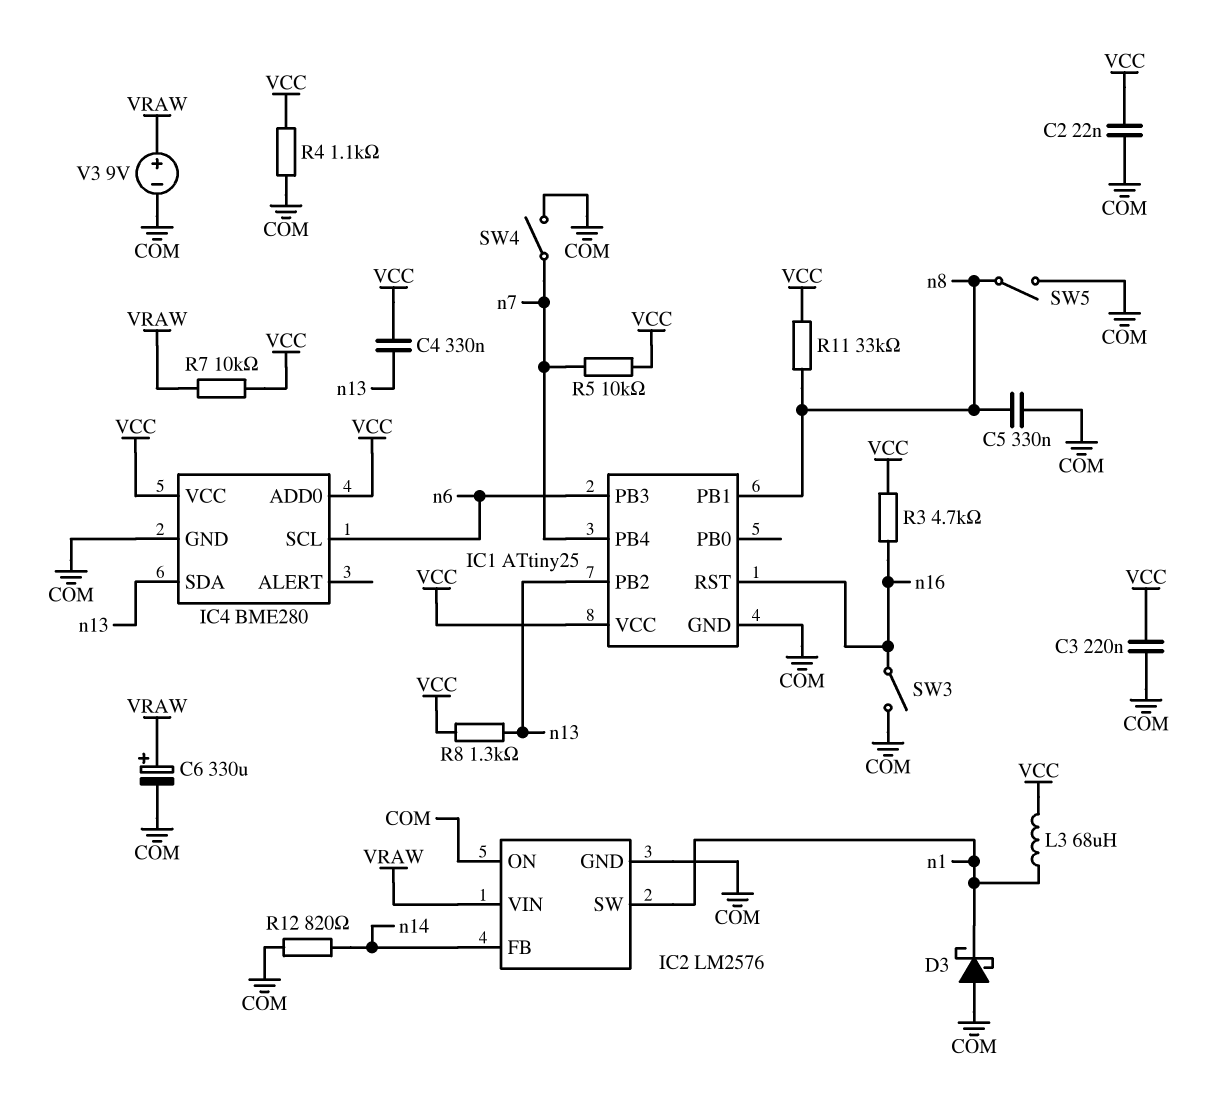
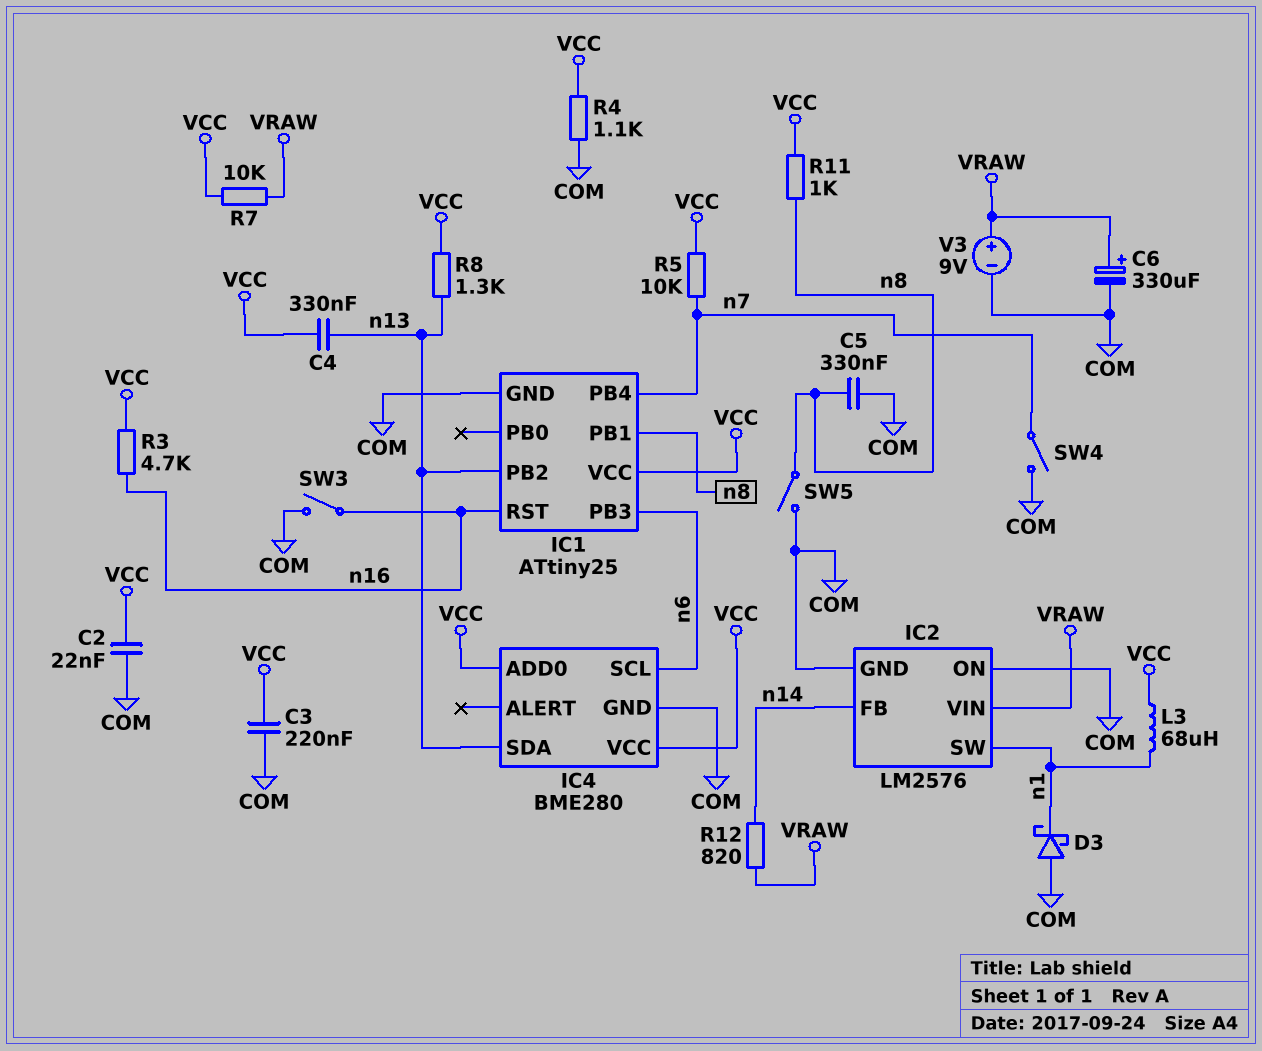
R11: 33k (VCC, n8) -> 1k (VCC, n8)
R12: 820 (COM, n14) -> 820 (VRAW, n14)

